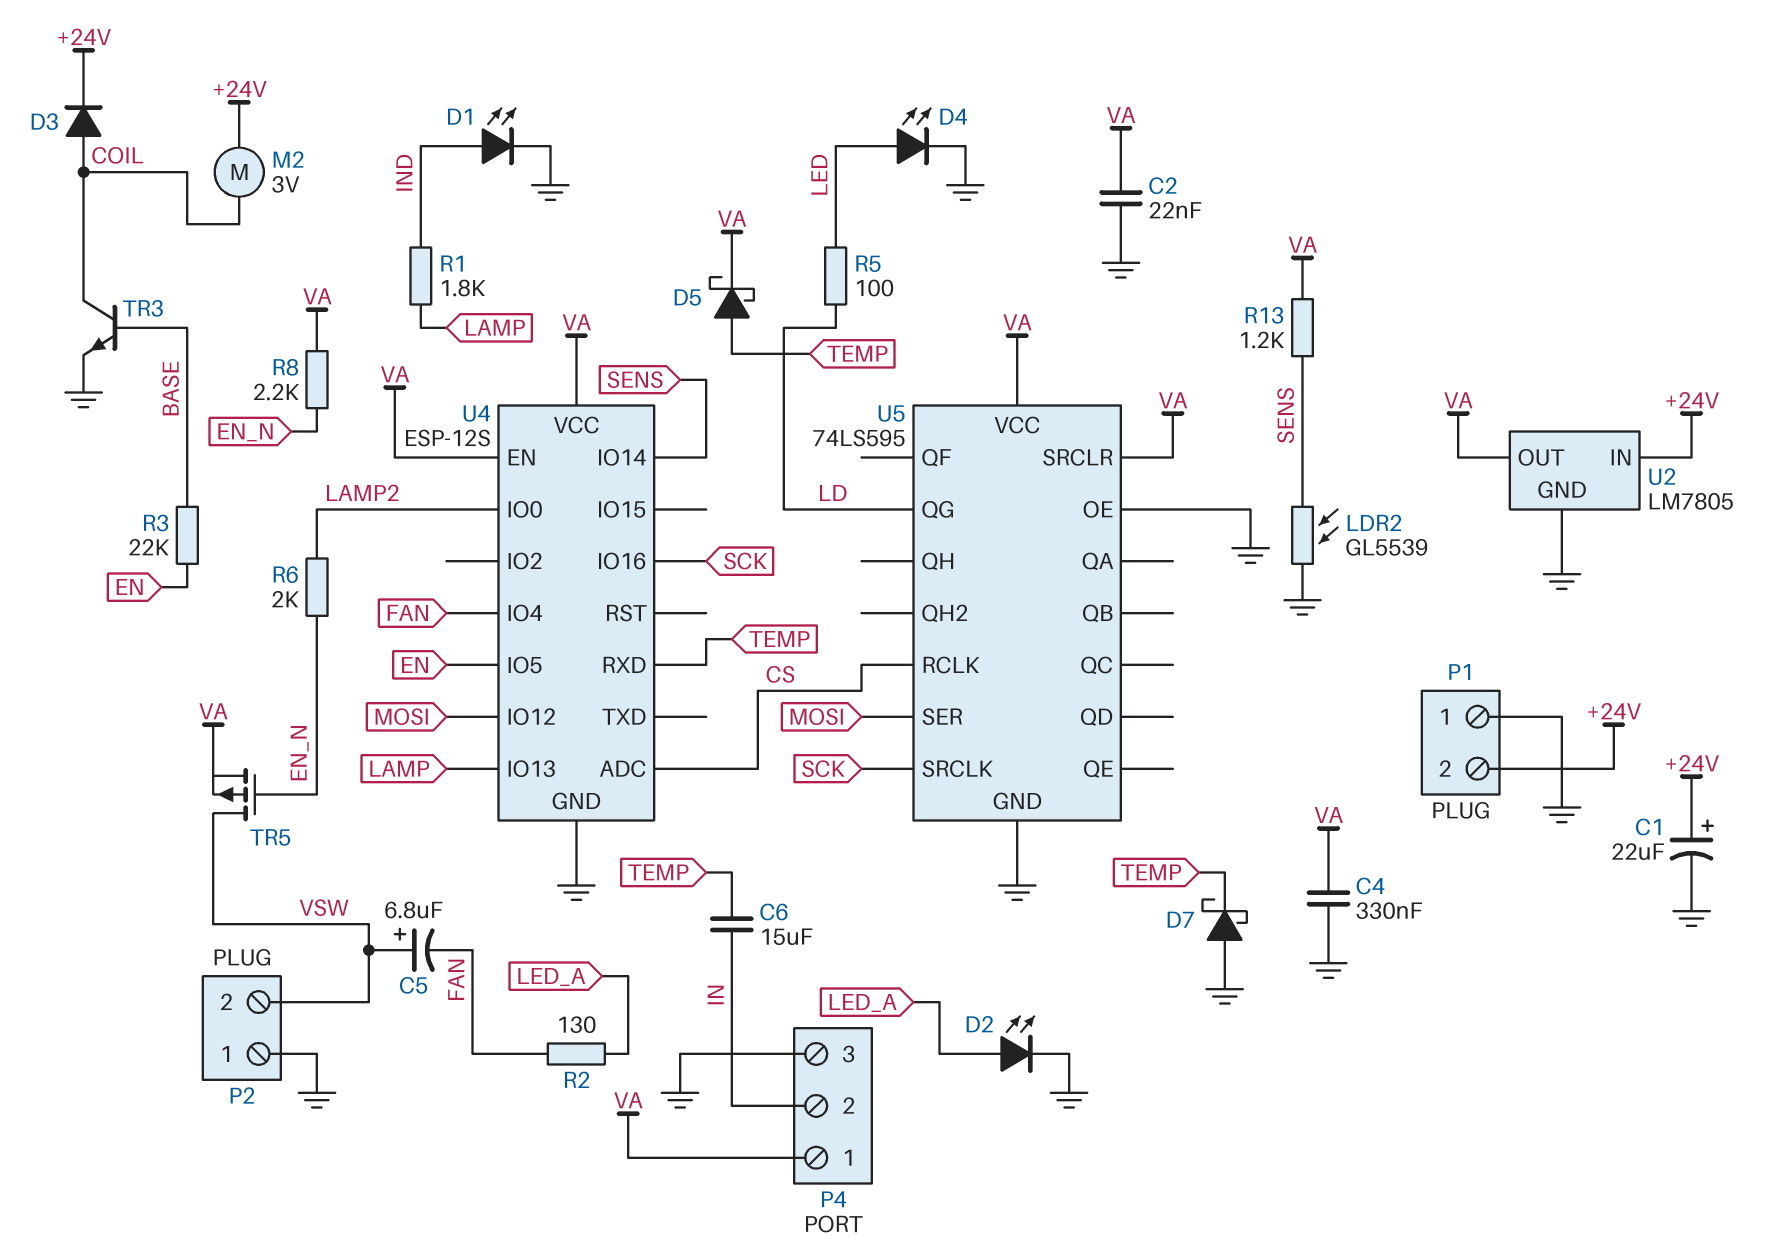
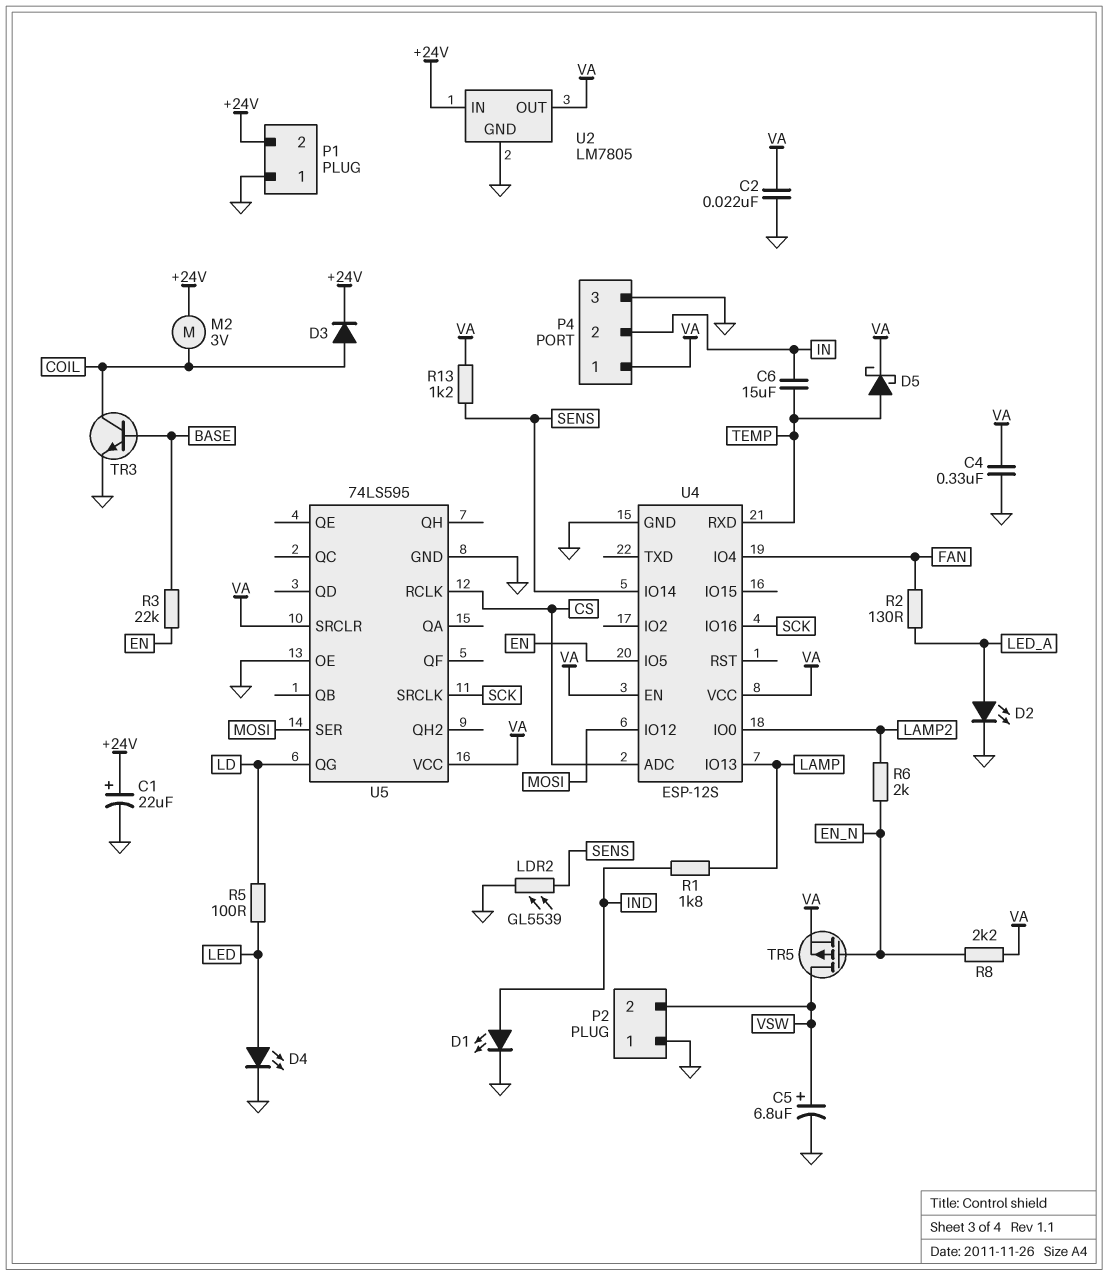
C5: 6.8uF (plus VSW, minus FAN) -> 6.8uF (plus VSW, minus GND)
D7: schottky (A GND, K TEMP) -> none

